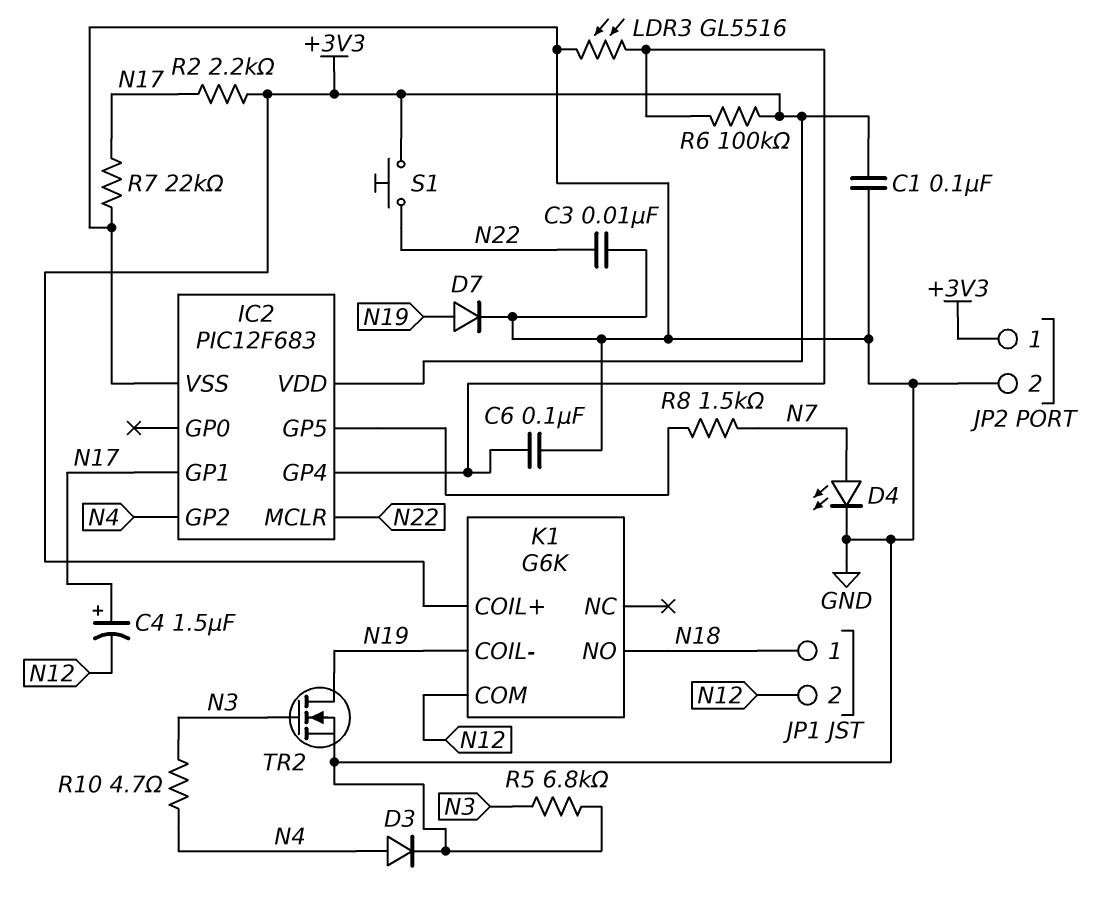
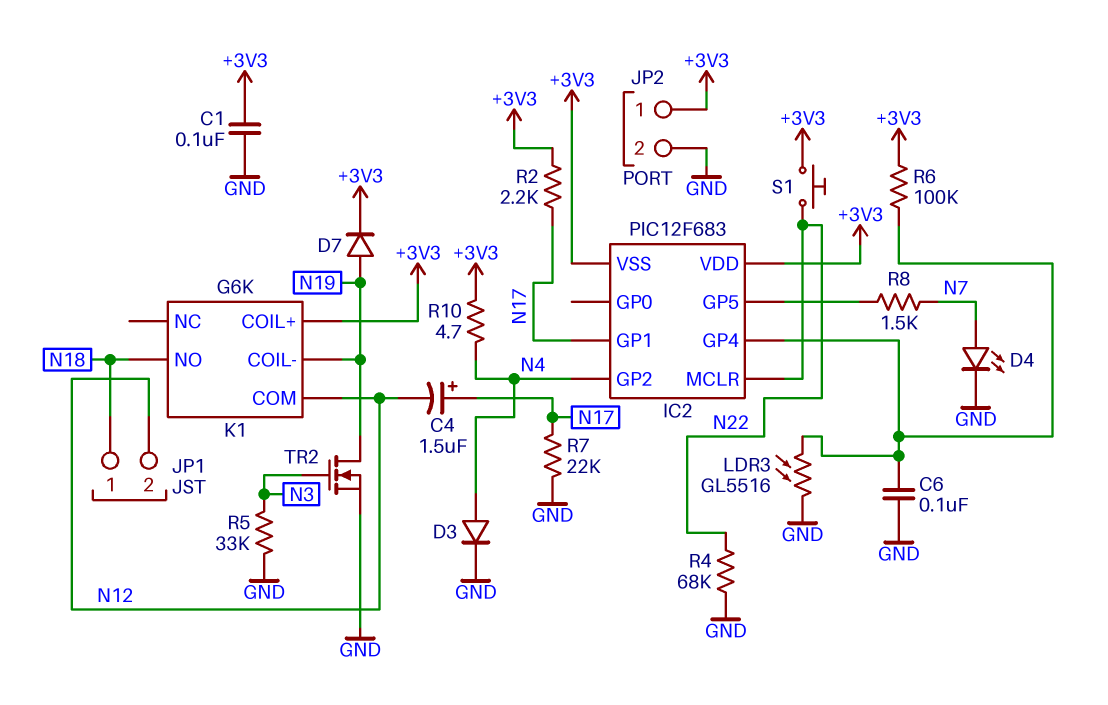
C3: 10nF (GND, N22) -> none
D7: diode (A N19, K GND) -> diode (A N19, K +3V3)
IC2 pin VSS: GND -> +3V3
R4: none -> 68k (GND, N22)
R5: 6.8k (GND, N3) -> 33k (GND, N3)
R10: 4.7 (N3, N4) -> 4.7 (+3V3, N4)

